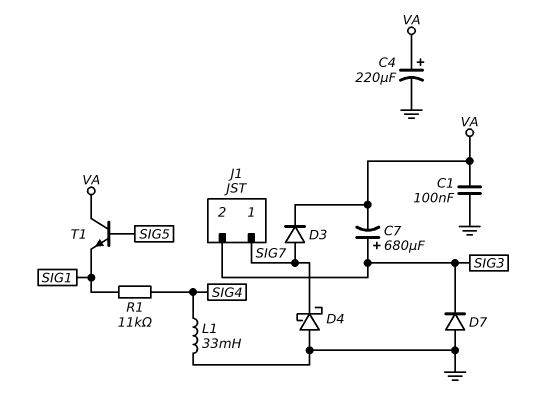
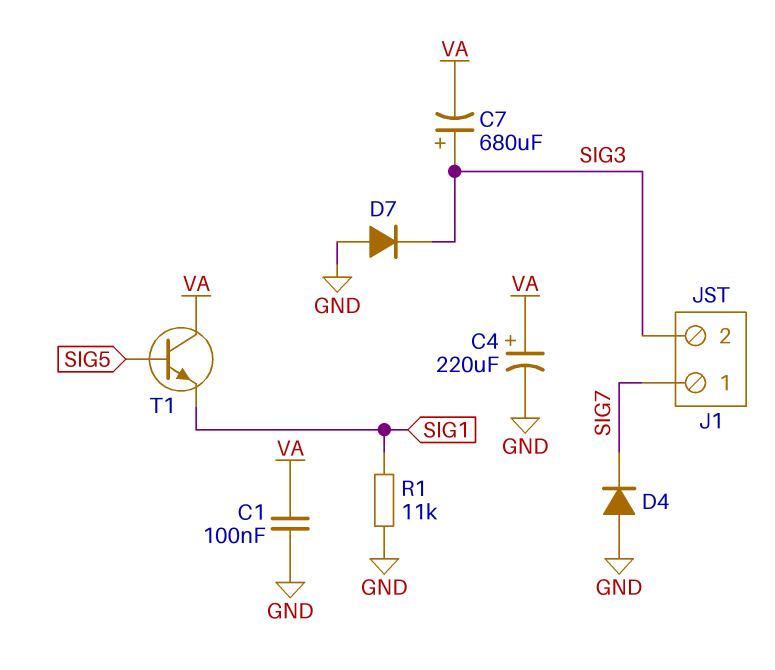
D3: diode (A SIG7, K VA) -> none
D4: schottky (A GND, K SIG7) -> diode (A GND, K SIG7)
L1: 33mH (GND, SIG4) -> none
R1: 11k (SIG1, SIG4) -> 11k (GND, SIG1)

